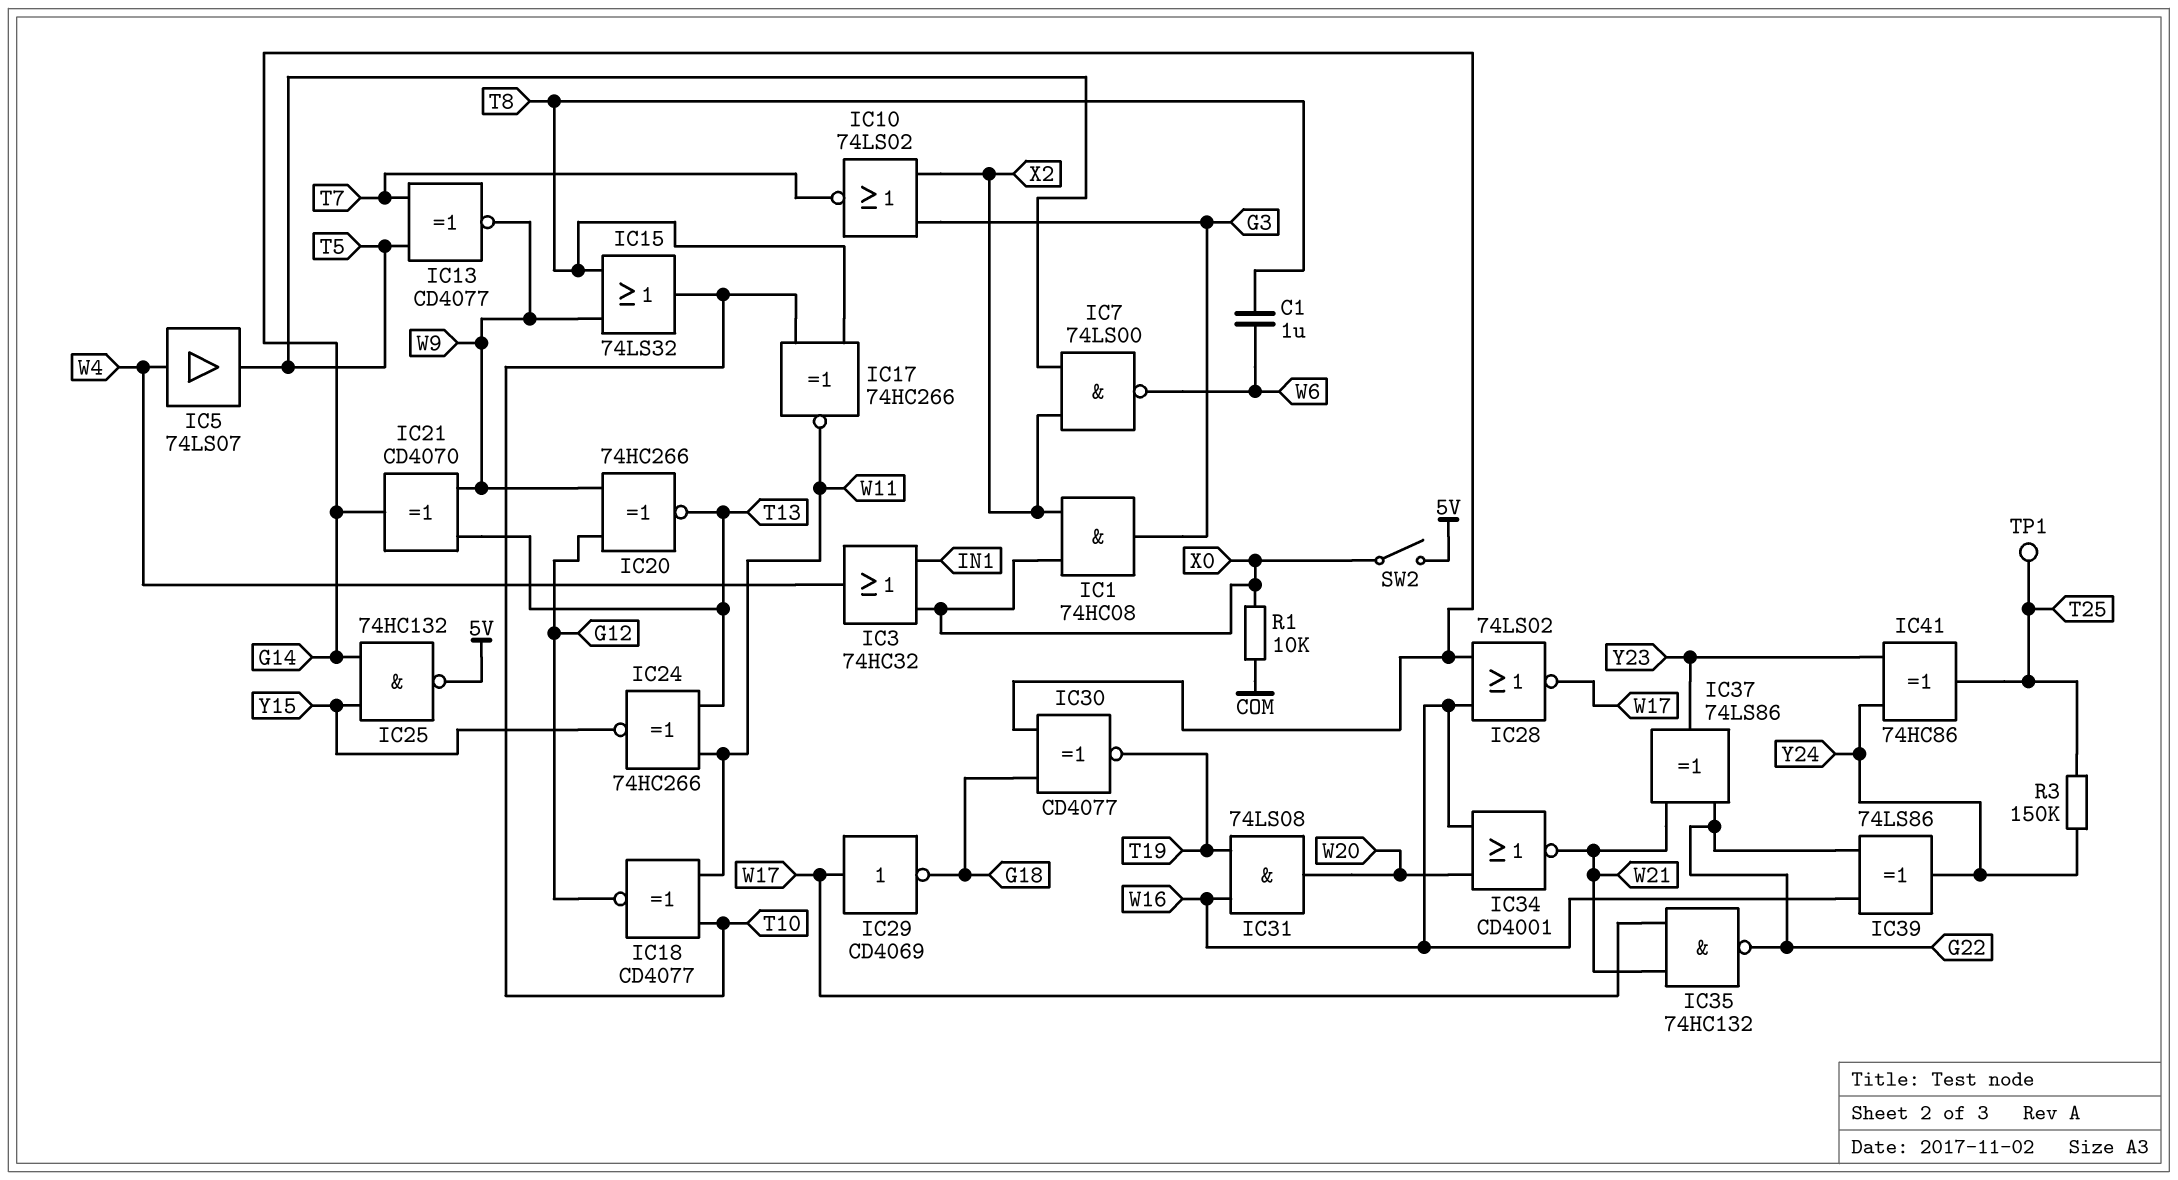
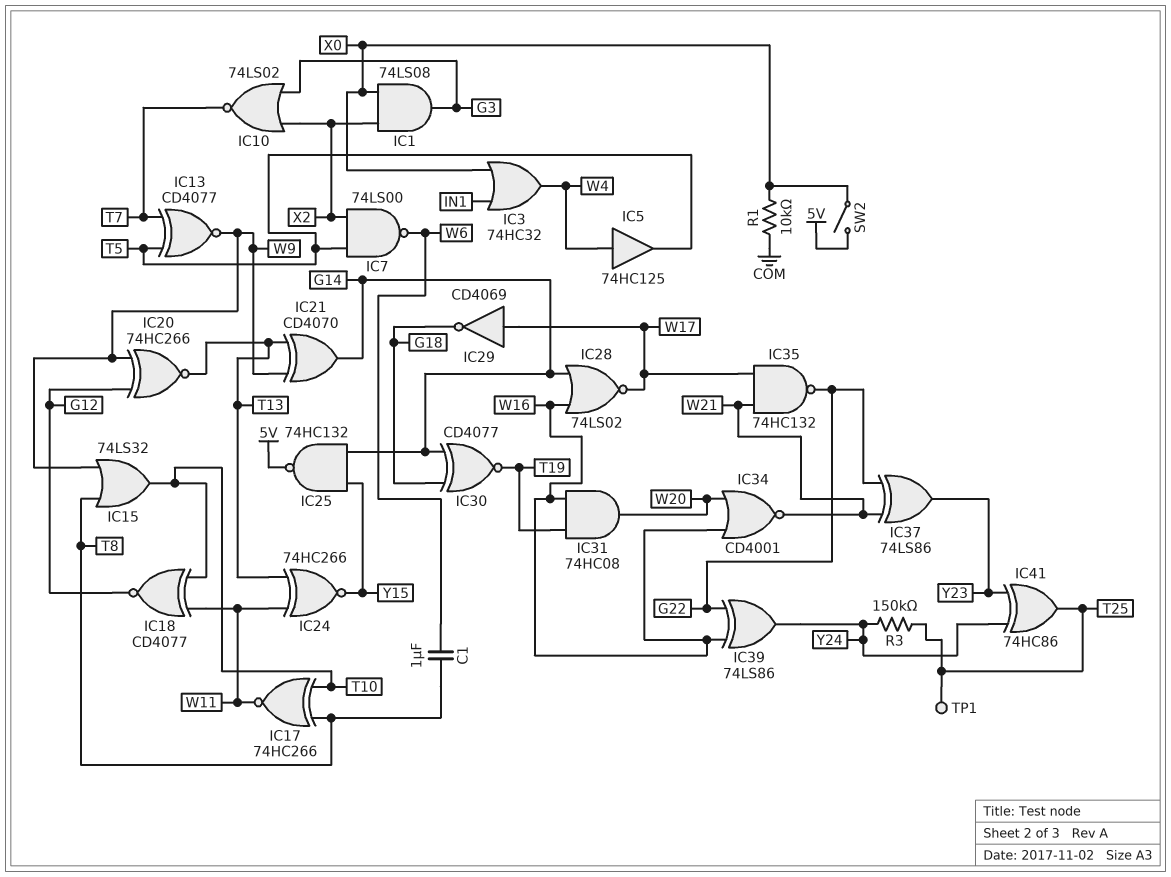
IC1: AND 74HC08 (in X0, in X2, out G3) -> AND 74LS08 (in X0, in X2, out G3)
IC5: buffer 74LS07 (in W4, out T5) -> buffer 74HC125 (in W4, out T5)
IC31: AND 74LS08 (in T19, in W16, out W20) -> AND 74HC08 (in T19, in W16, out W20)

